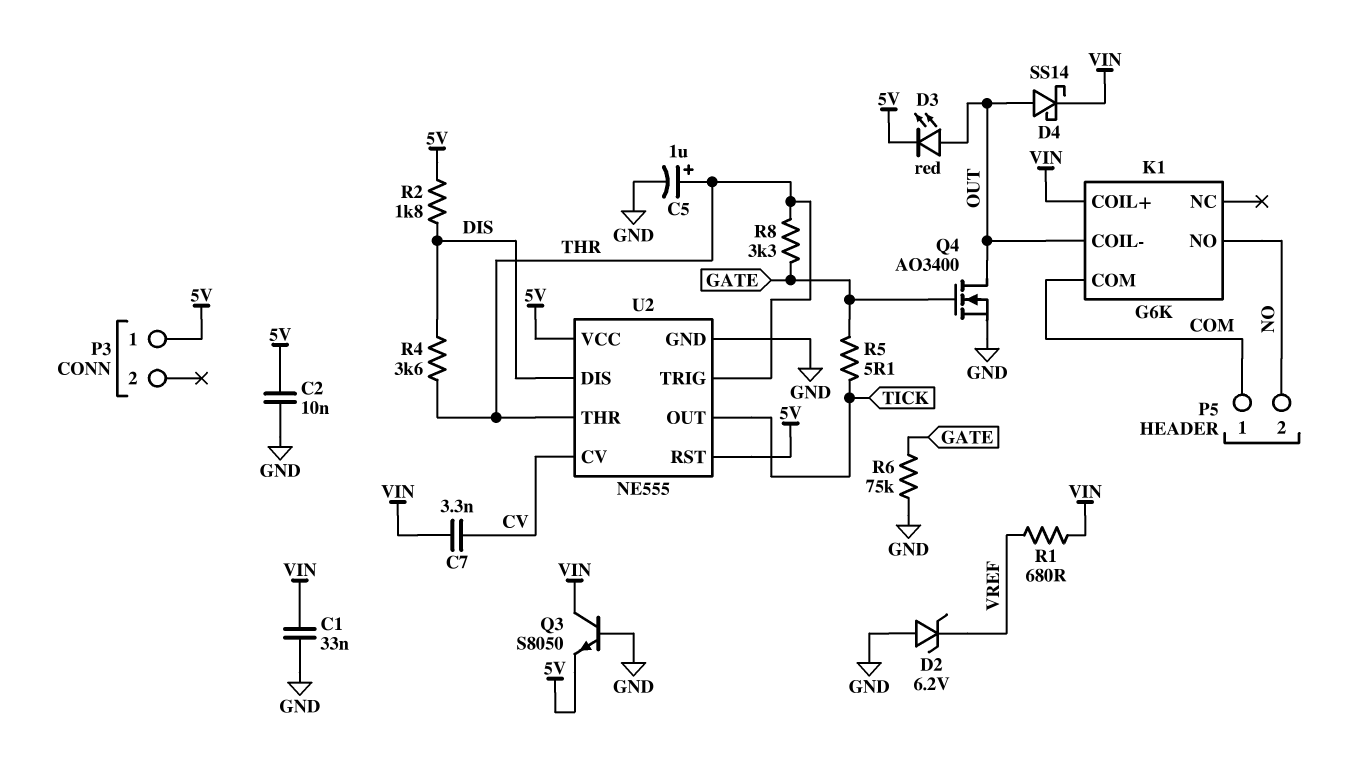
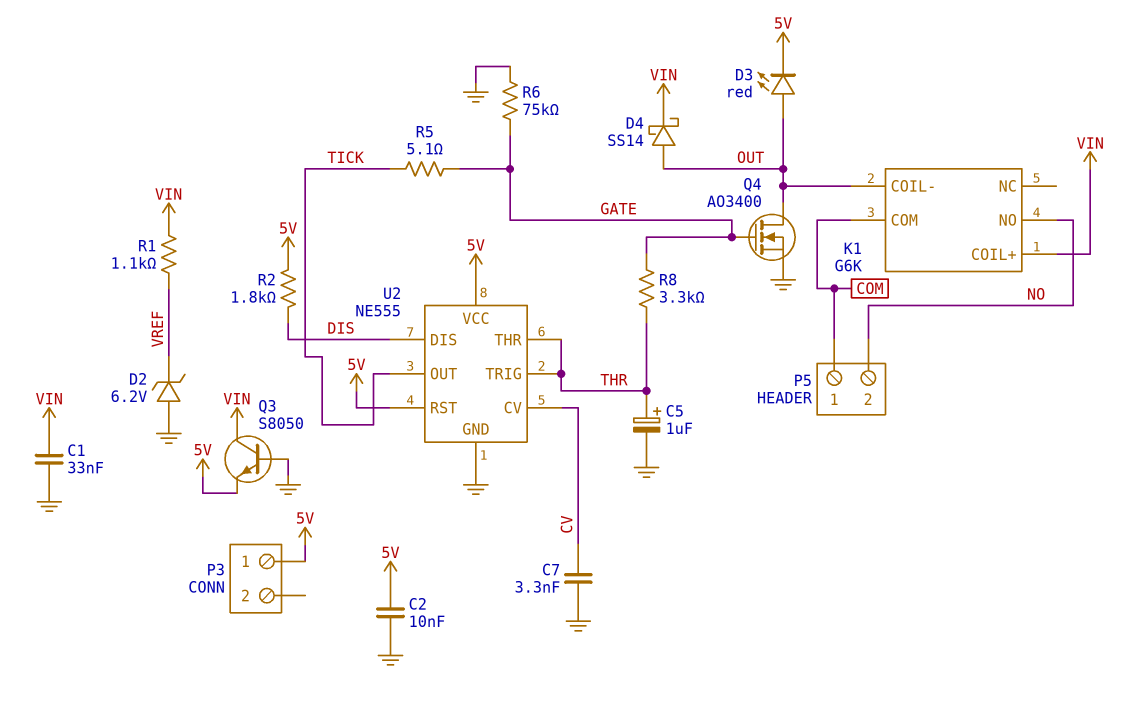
C7: 3.3nF (CV, VIN) -> 3.3nF (CV, GND)
R1: 680 (VIN, VREF) -> 1.1k (VIN, VREF)
R4: 3.6k (DIS, THR) -> none

